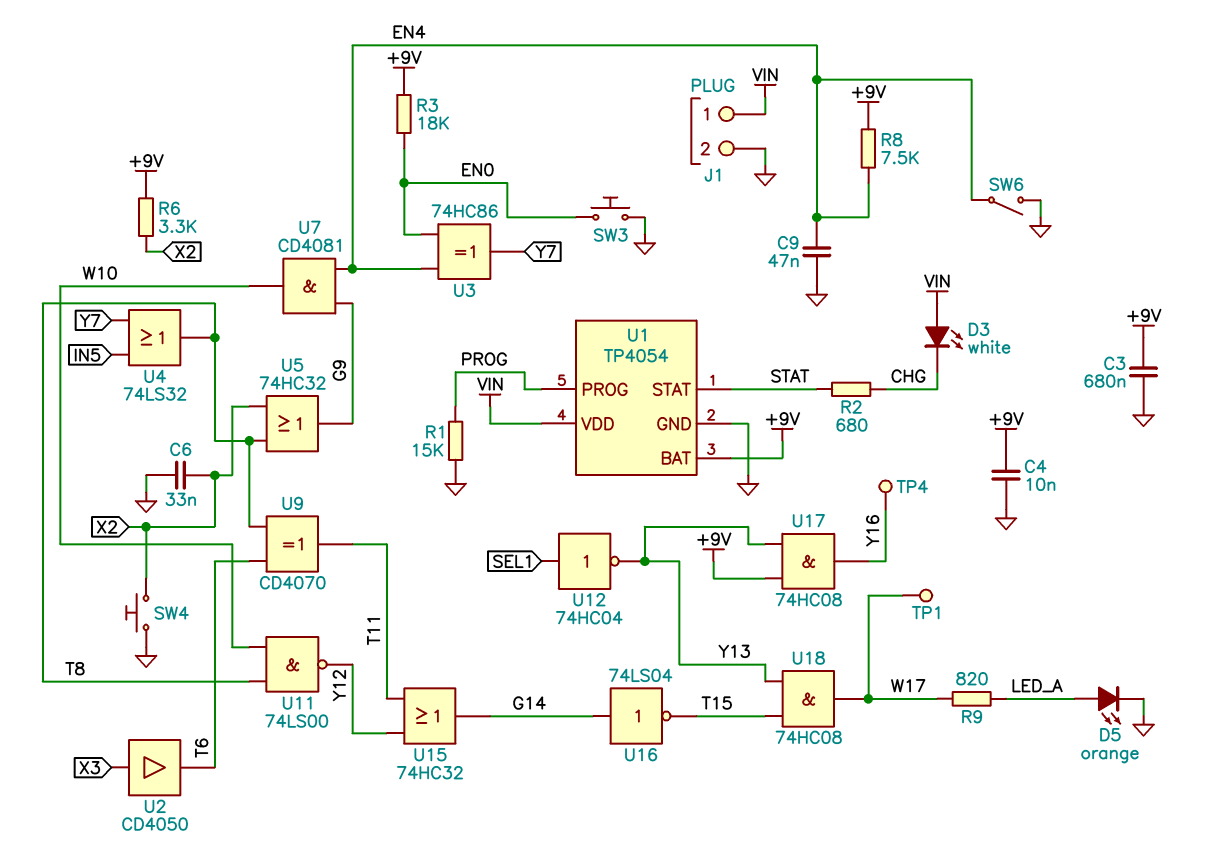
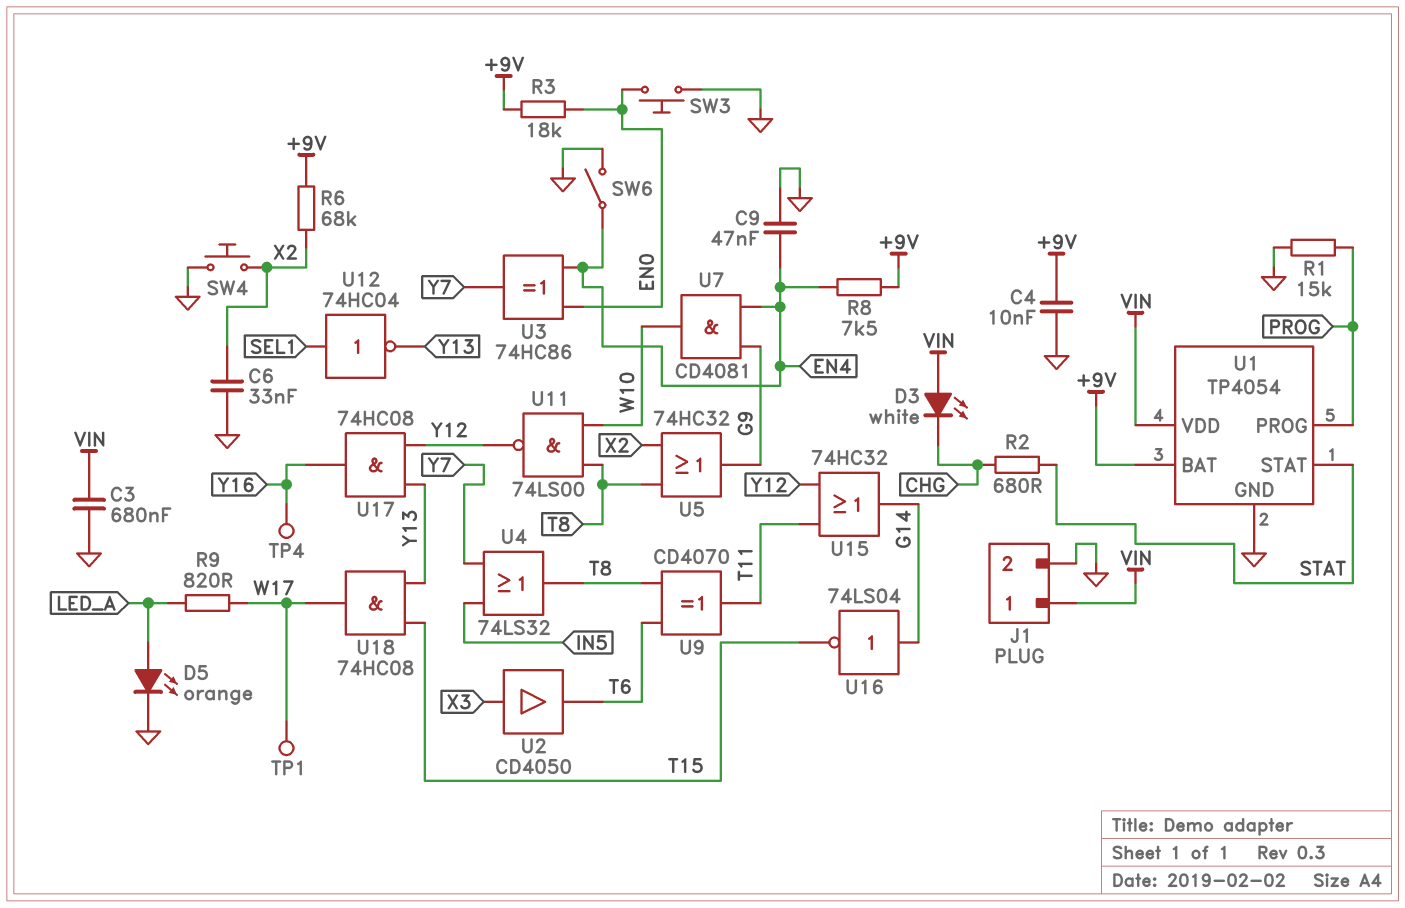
C3: 680nF (+9V, GND) -> 680nF (GND, VIN)
R6: 3.3k (+9V, X2) -> 68k (+9V, X2)
U17: AND 74HC08 (in +9V, in Y13, out Y16) -> AND 74HC08 (in Y12, in Y13, out Y16)

